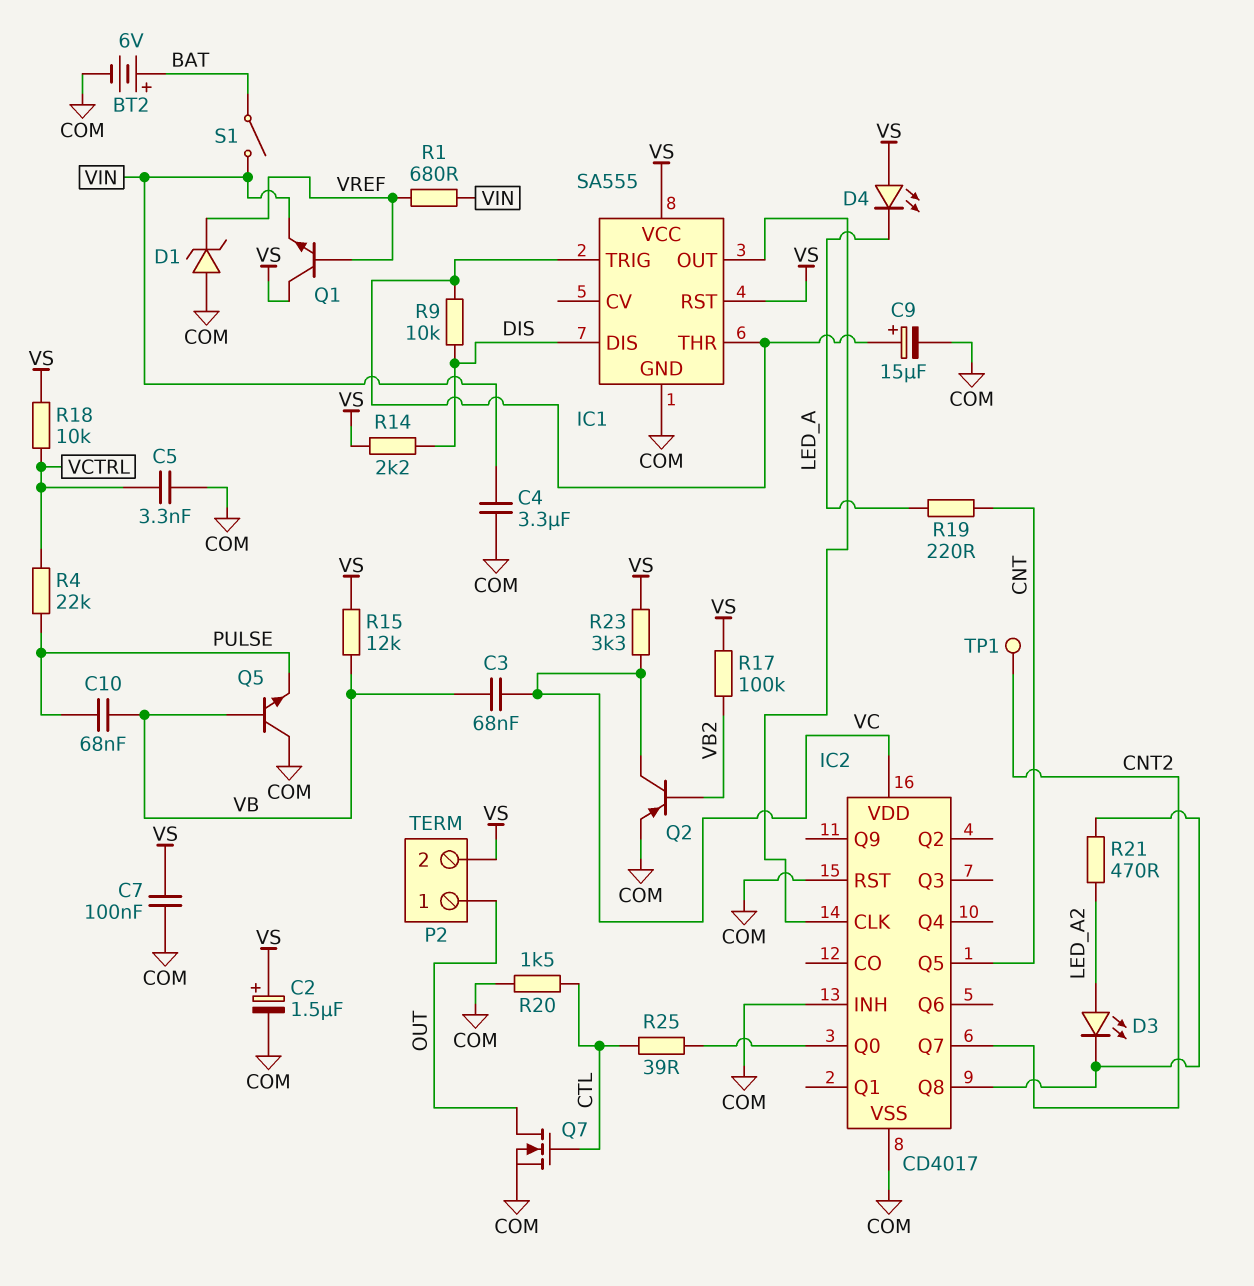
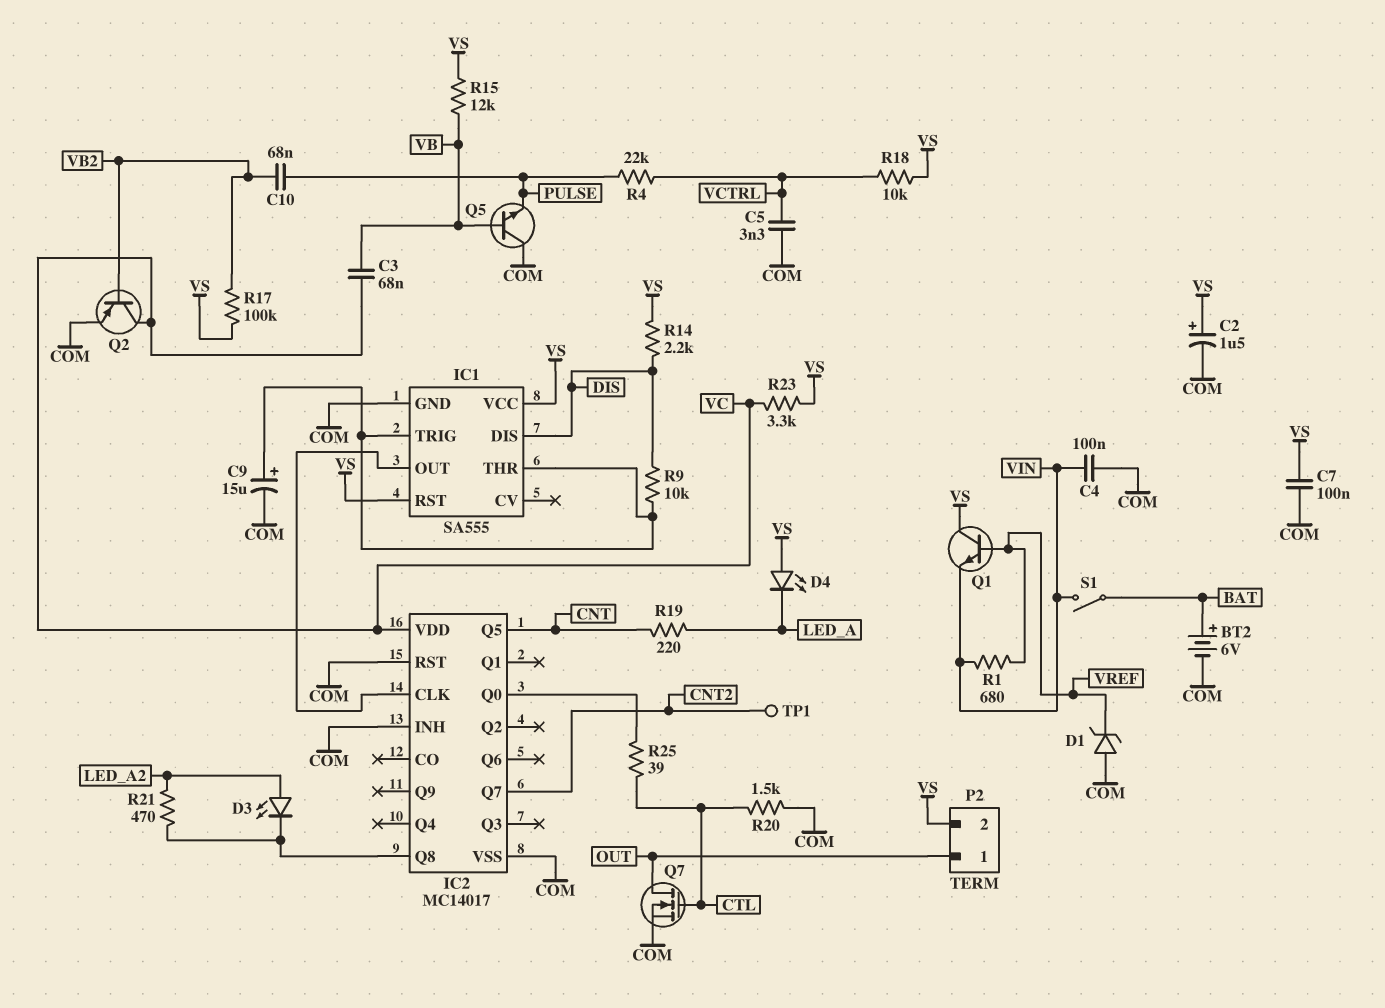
C4: 3.3uF (COM, VIN) -> 100nF (COM, VIN)
C10: 68nF (PULSE, VB) -> 68nF (PULSE, VB2)
IC2: CD4017 -> MC14017

